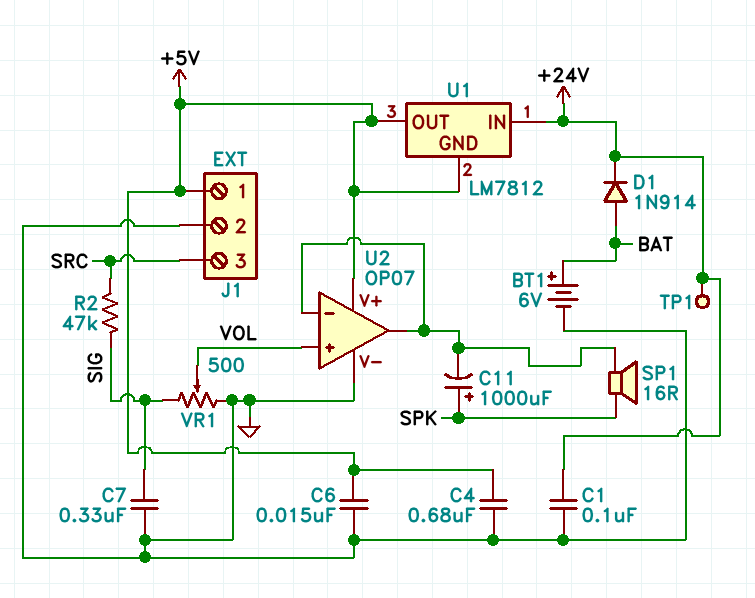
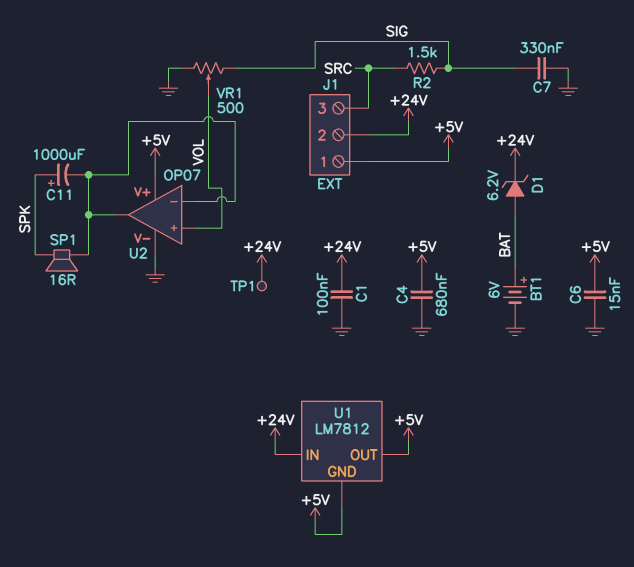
D1: diode 1N914 (A BAT, K +24V) -> zener 6.2V (A BAT, K +24V)
J1 pin 2: GND -> +24V
R2: 47k (SIG, SRC) -> 1.5k (SIG, SRC)

